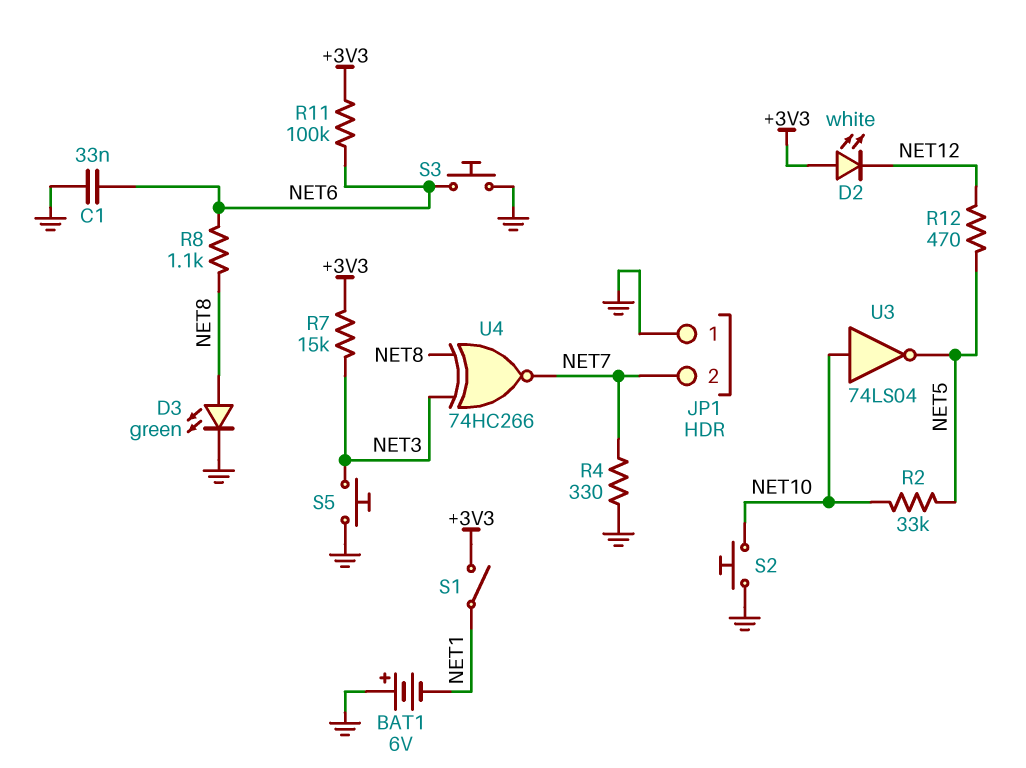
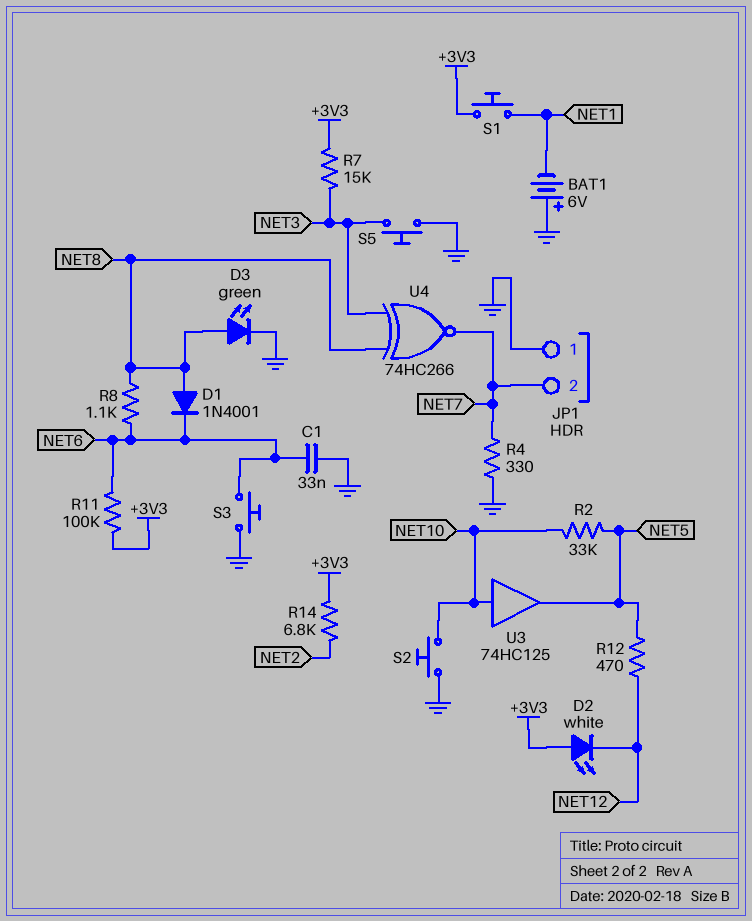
D1: none -> diode 1N4001 (A NET8, K NET6)
R14: none -> 6.8k (+3V3, NET2)
S1: switch (+3V3, NET1) -> button (+3V3, NET1)
U3: NOT 74LS04 (in NET10, out NET5) -> buffer 74HC125 (in NET10, out NET5)

